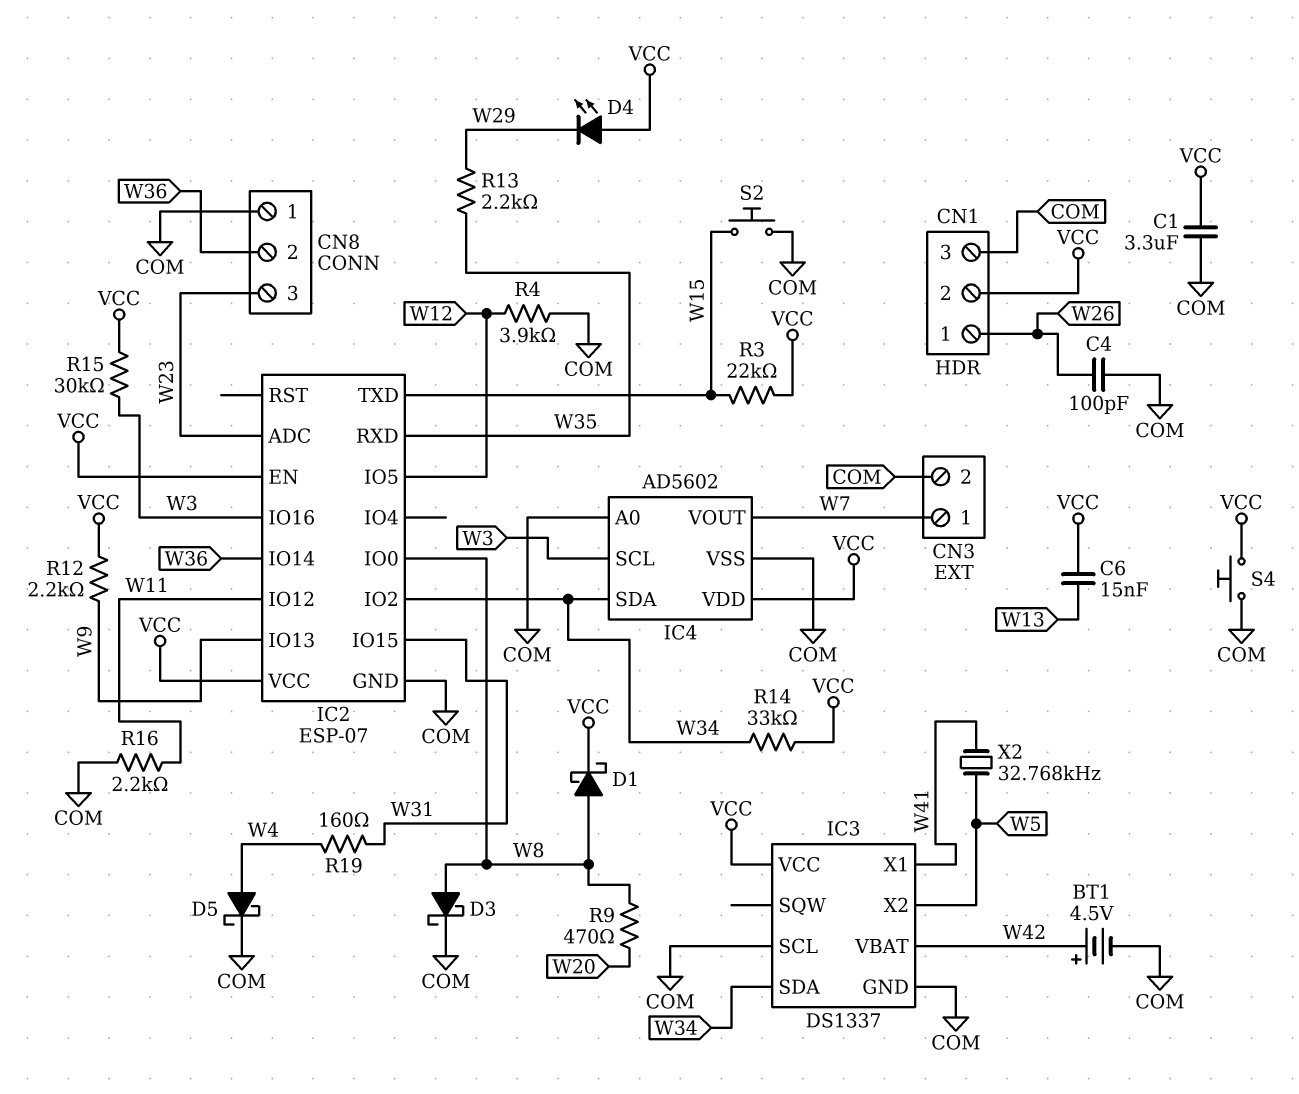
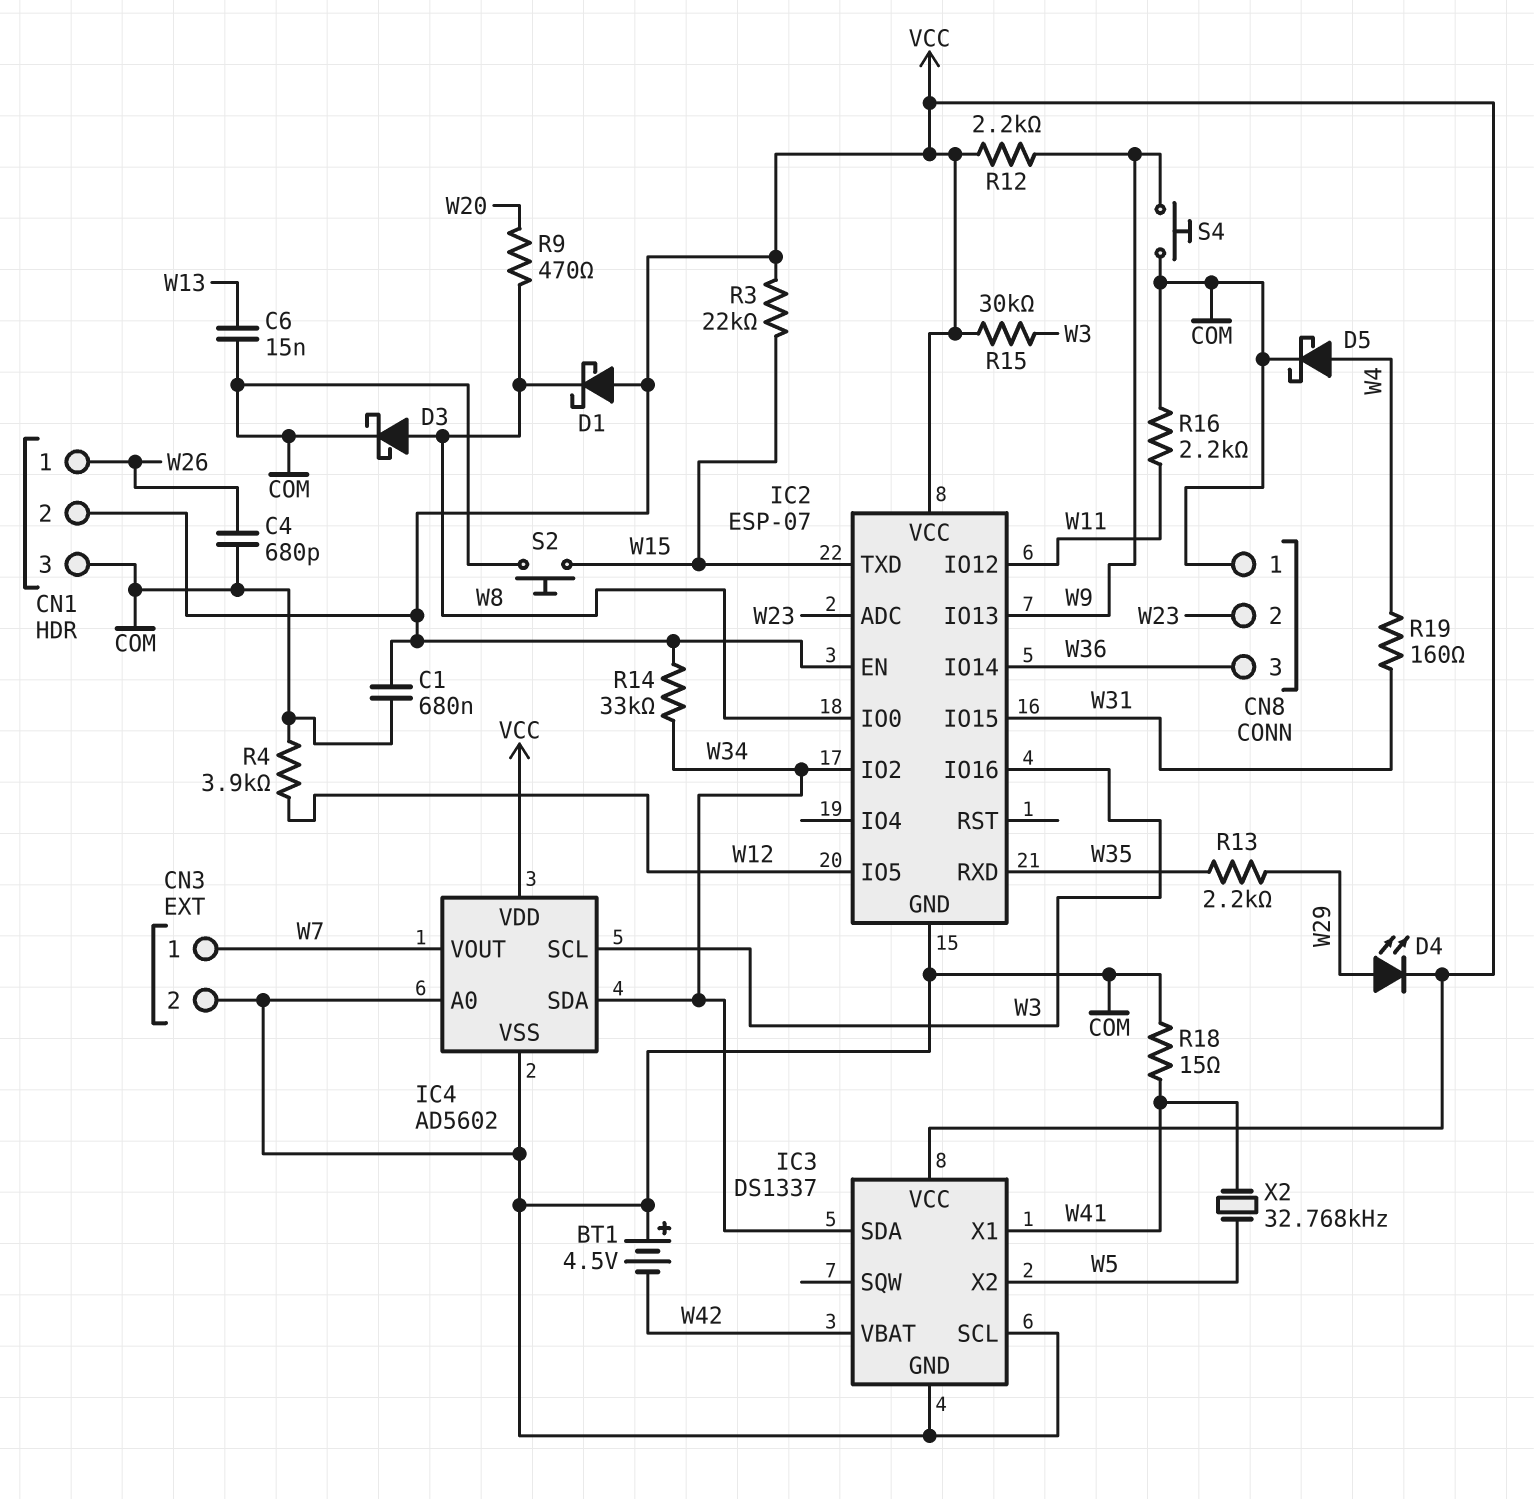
BT1: 4.5V (plus W42, minus COM) -> 4.5V (plus COM, minus W42)
C1: 3.3uF (COM, VCC) -> 680nF (COM, VCC)
C4: 100pF (COM, W26) -> 680pF (COM, W26)
C6: 15nF (VCC, W13) -> 15nF (COM, W13)
CN8 pin 2: W36 -> W23
CN8 pin 3: W23 -> W36
D1: schottky (A W8, K VCC) -> schottky (A VCC, K W8)
D4: LED (A VCC, K W29) -> LED (A W29, K VCC)
R18: none -> 15 (COM, W41)
S4: button (COM, VCC) -> button (COM, W9)

